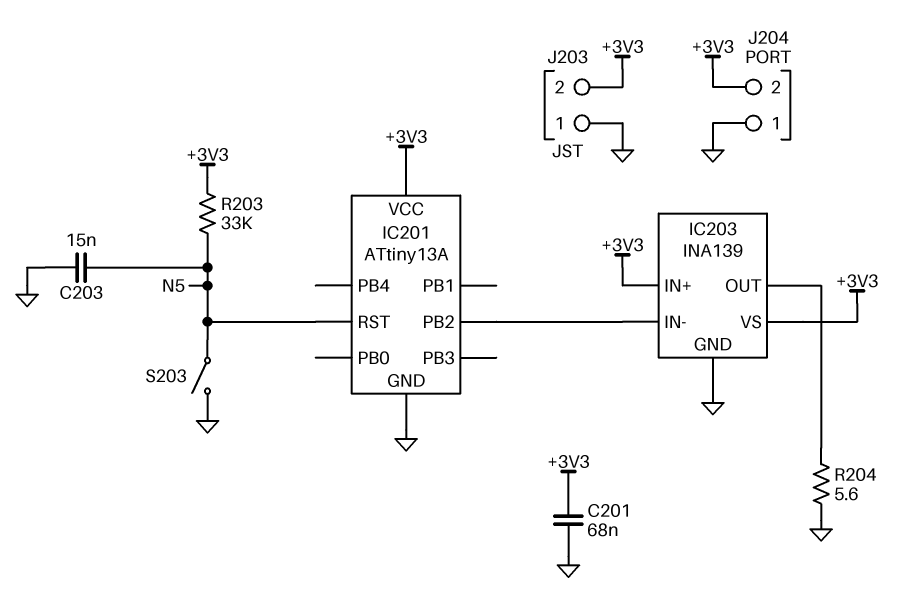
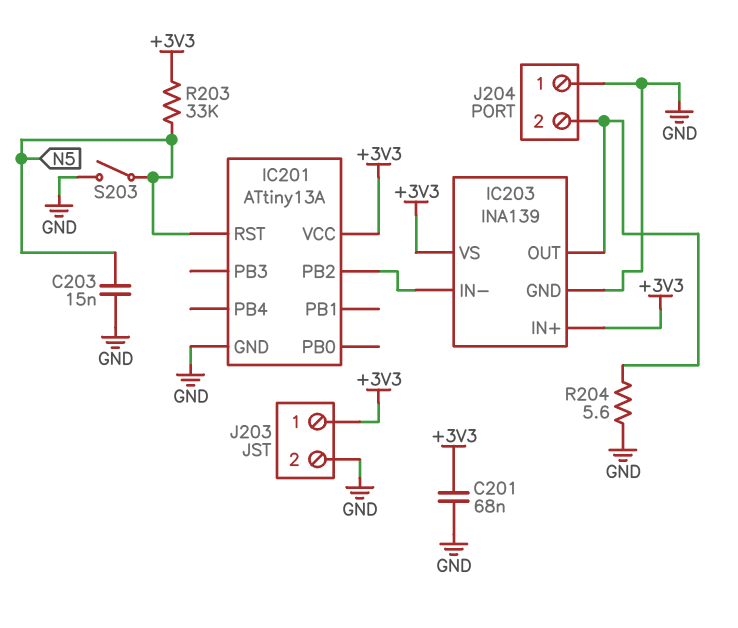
J203 pin 1: GND -> +3V3
J203 pin 2: +3V3 -> GND
J204 pin 2: +3V3 -> IC203/OUT

